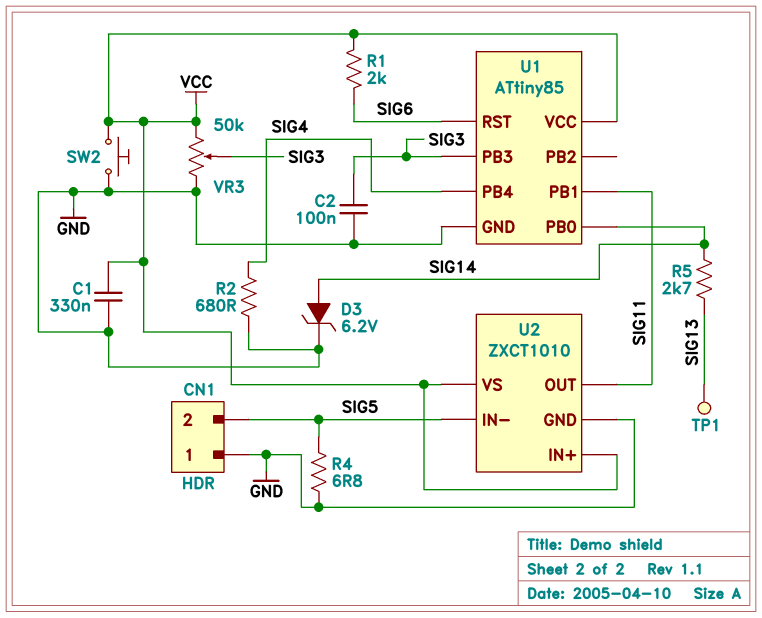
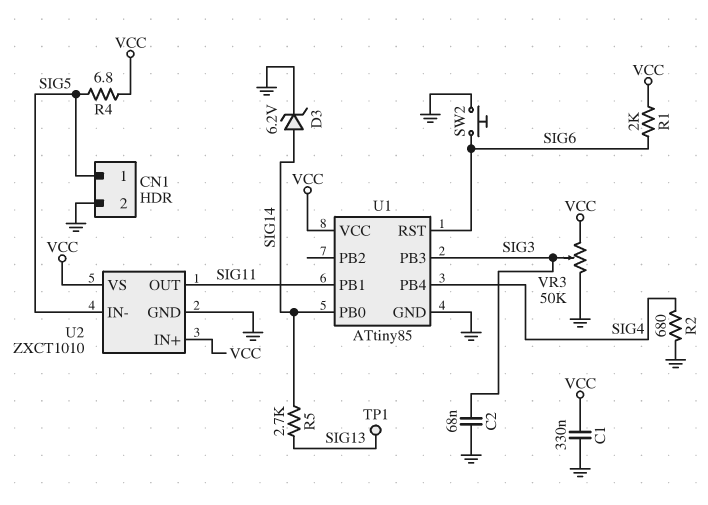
C2: 100nF (GND, SIG3) -> 68nF (GND, SIG3)
CN1 pin 1: GND -> SIG5
CN1 pin 2: SIG5 -> GND
R4: 6.8 (GND, SIG5) -> 6.8 (SIG5, VCC)
SW2: button (GND, VCC) -> button (GND, SIG6)

